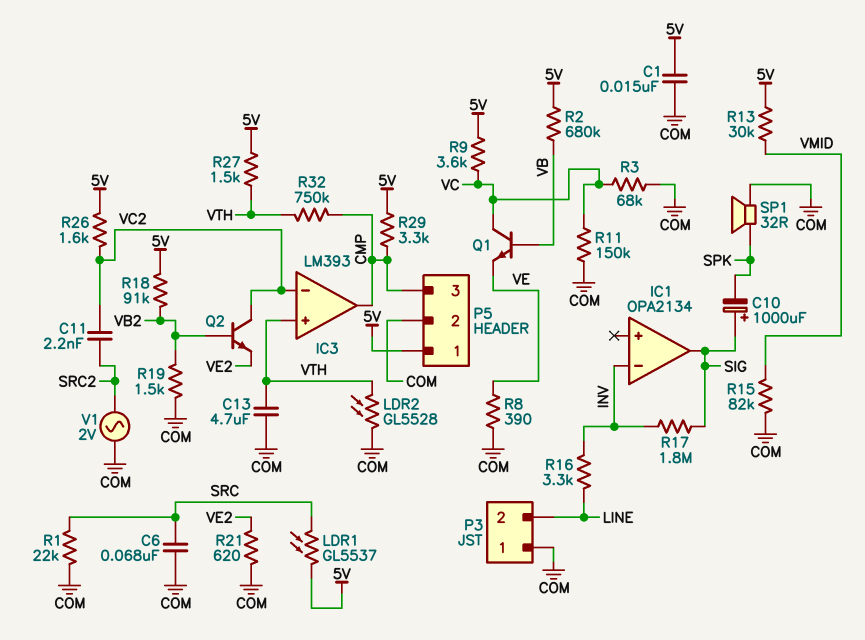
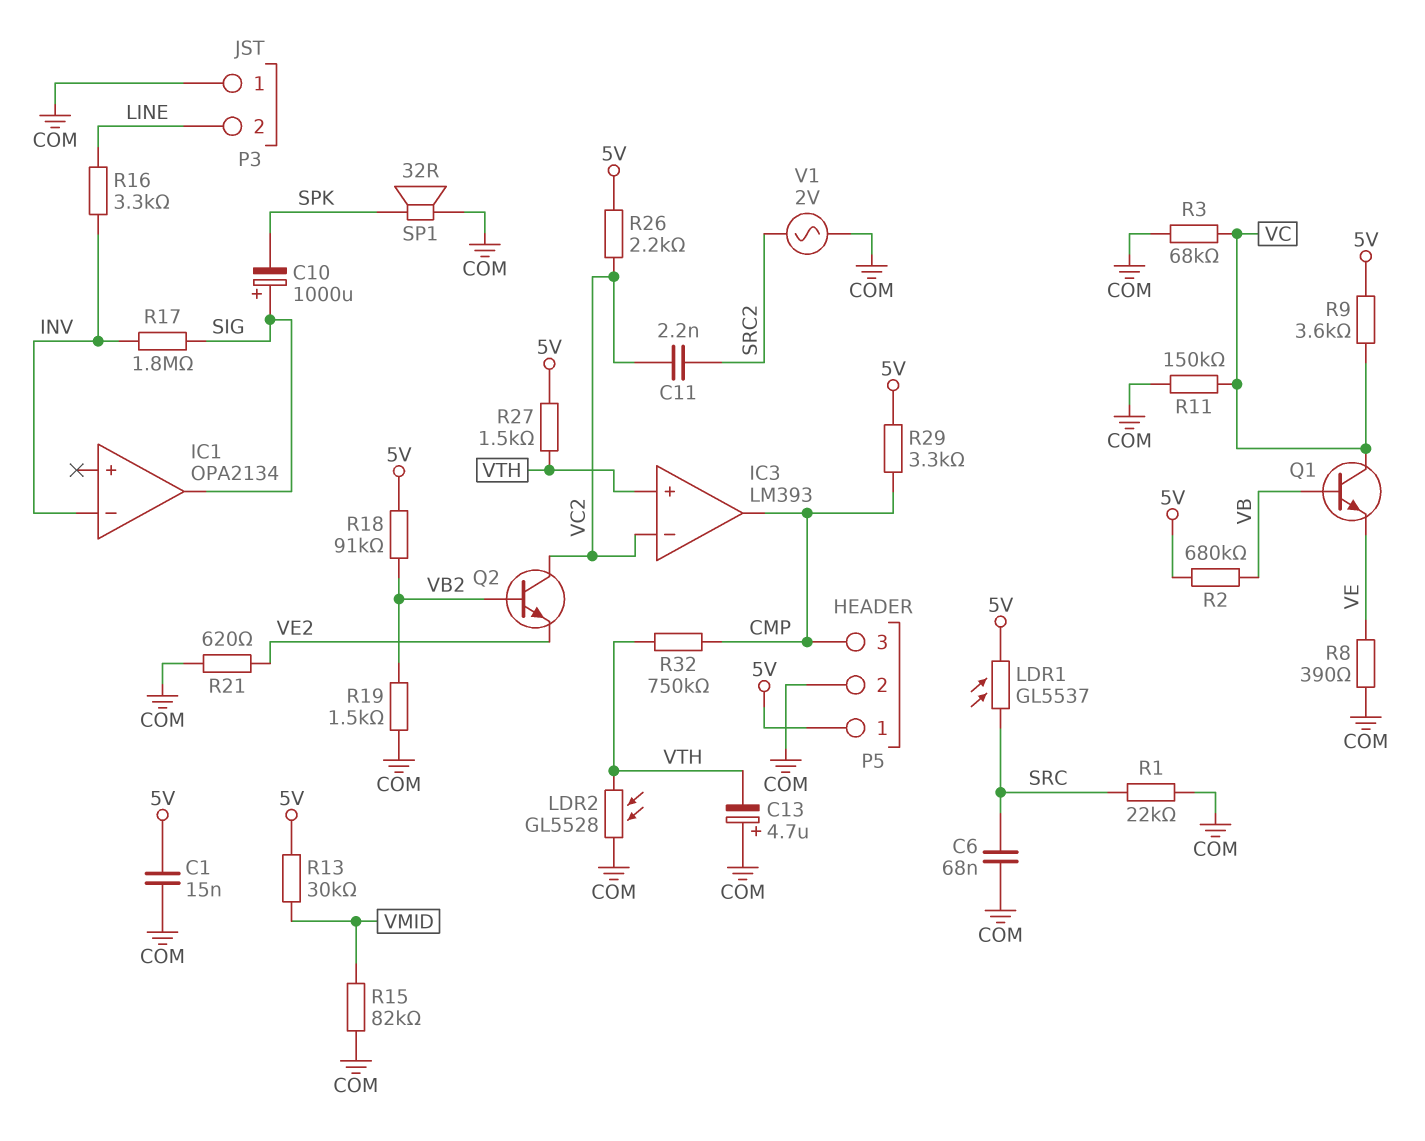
C13: 4.7uF (COM, VTH) -> 4.7uF (plus COM, minus VTH)
R26: 1.6k (5V, VC2) -> 2.2k (5V, VC2)

